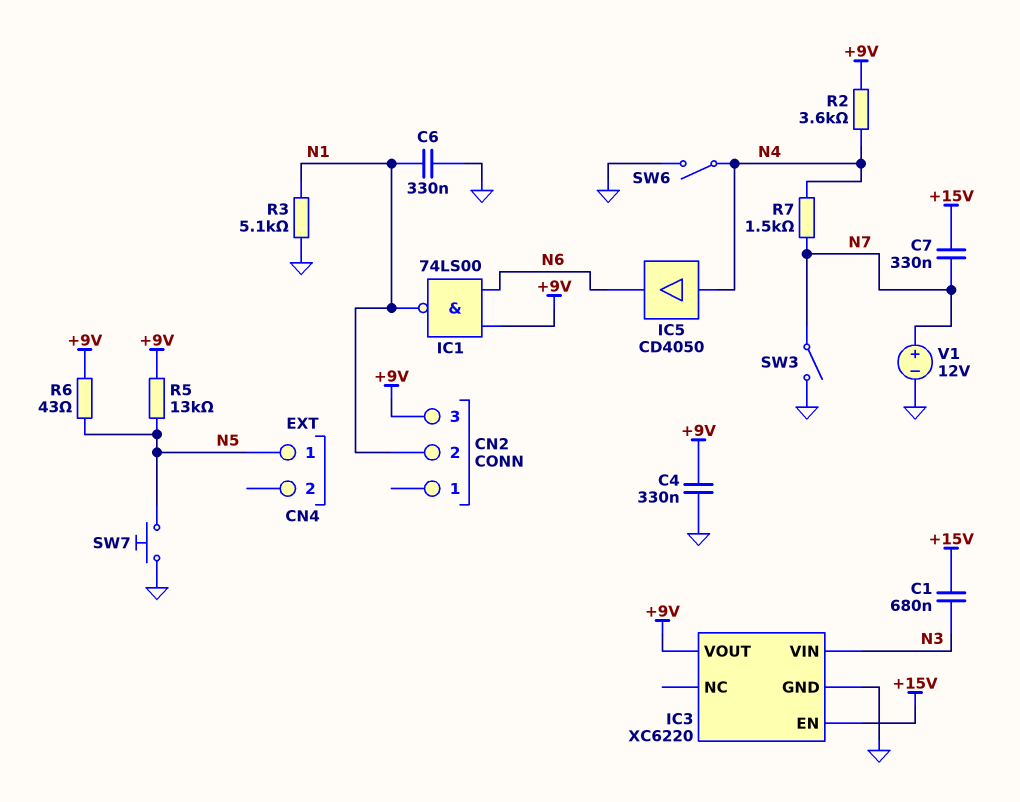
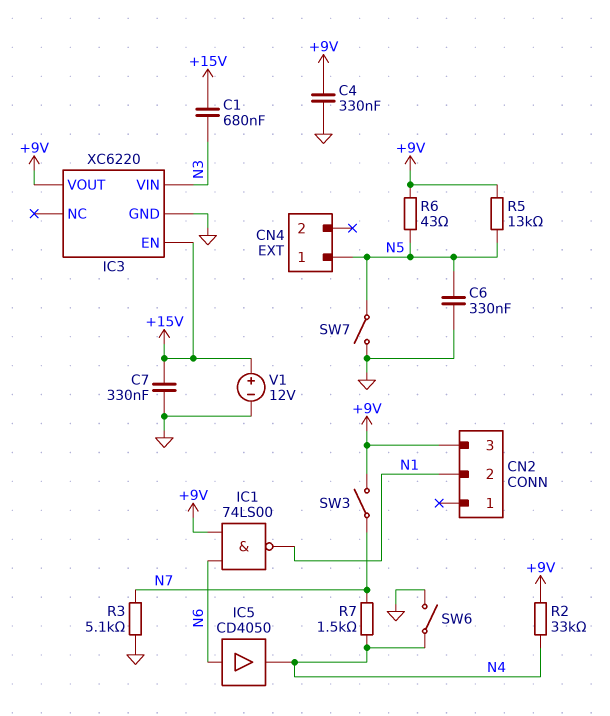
C6: 330nF (GND, N1) -> 330nF (GND, N5)
C7: 330nF (+15V, N7) -> 330nF (+15V, GND)
IC5: buffer CD4050 (in N4, out N6) -> buffer CD4050 (in N6, out N4)
R2: 3.6k (+9V, N4) -> 33k (+9V, N4)
R3: 5.1k (GND, N1) -> 5.1k (GND, N7)
SW3: switch (GND, N7) -> switch (+9V, N7)
SW7: button (GND, N5) -> switch (GND, N5)
V1: 12V (plus N7, minus GND) -> 12V (plus +15V, minus GND)

